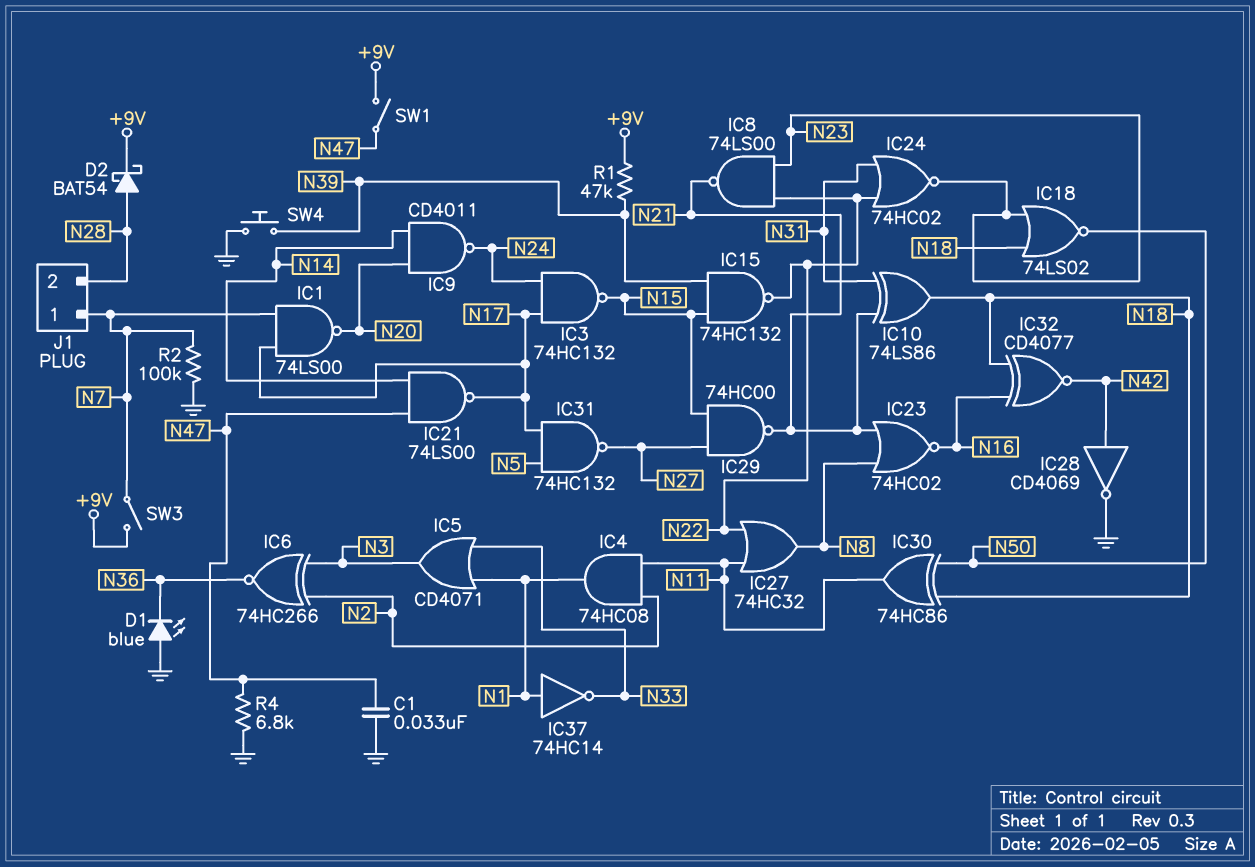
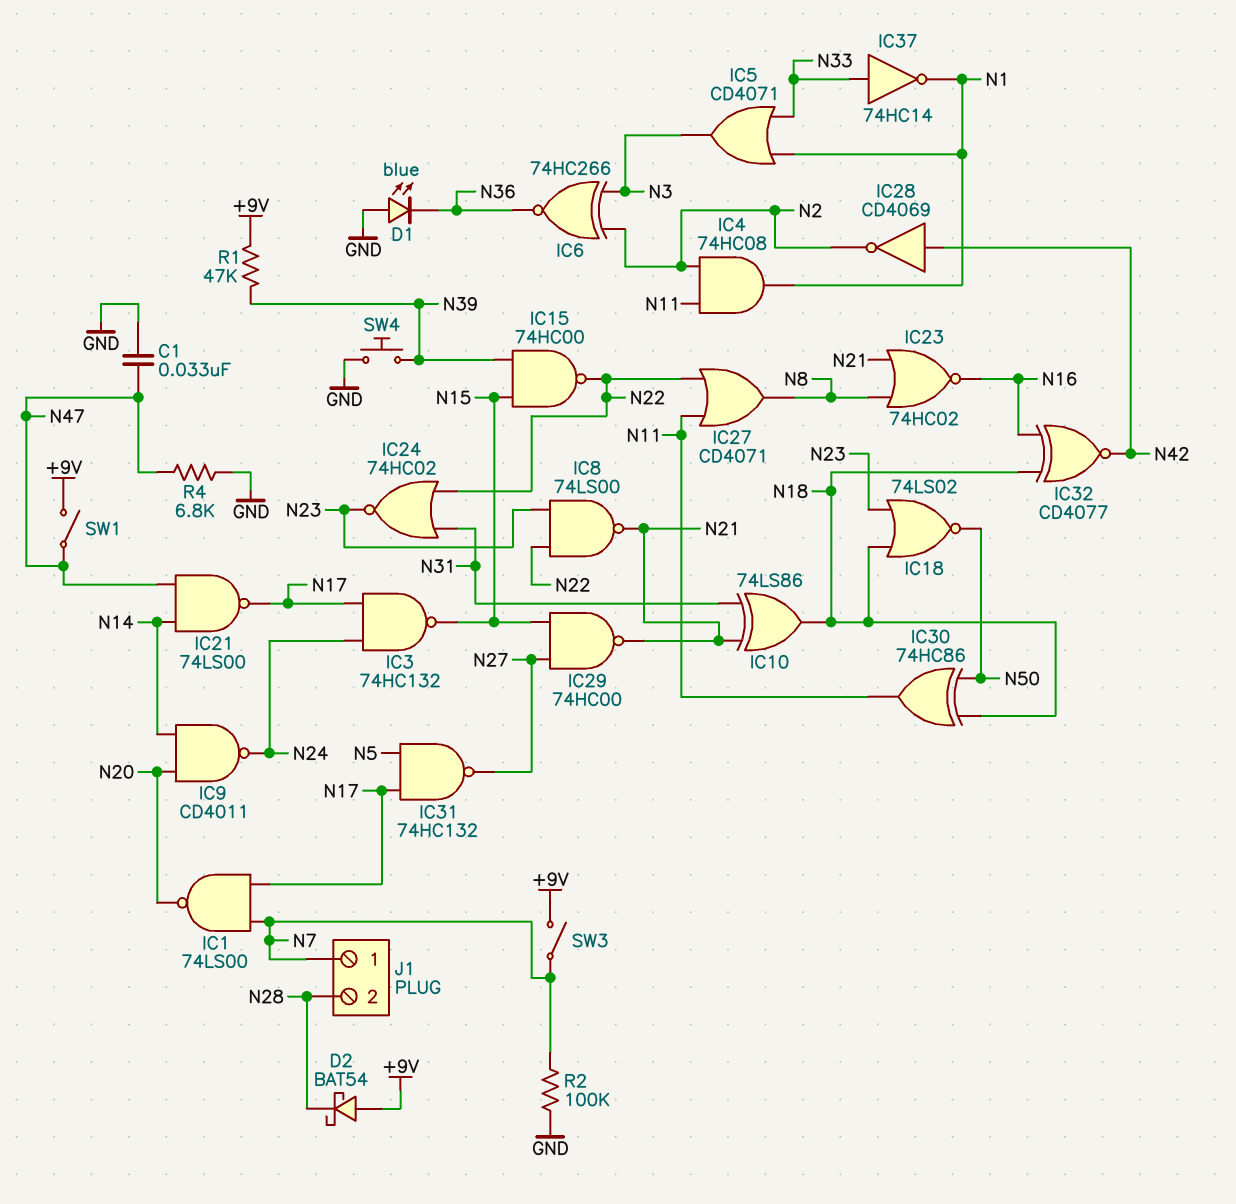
D2: schottky BAT54 (A N28, K +9V) -> schottky BAT54 (A +9V, K N28)
IC15: NAND 74HC132 (in N15, in N39, out N22) -> NAND 74HC00 (in N15, in N39, out N22)
IC27: OR 74HC32 (in N11, in N22, out N8) -> OR CD4071 (in N11, in N22, out N8)
IC28: NOT CD4069 (in N42, out GND) -> NOT CD4069 (in N42, out N2)
IC37: NOT 74HC14 (in N1, out N33) -> NOT 74HC14 (in N33, out N1)

